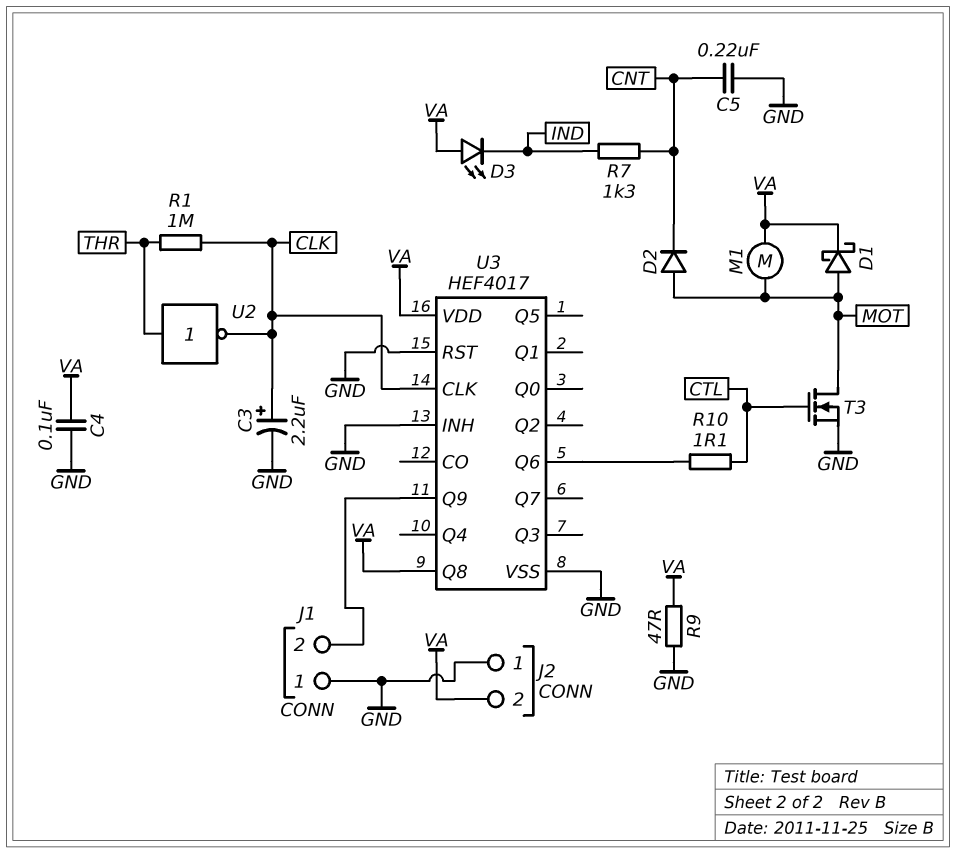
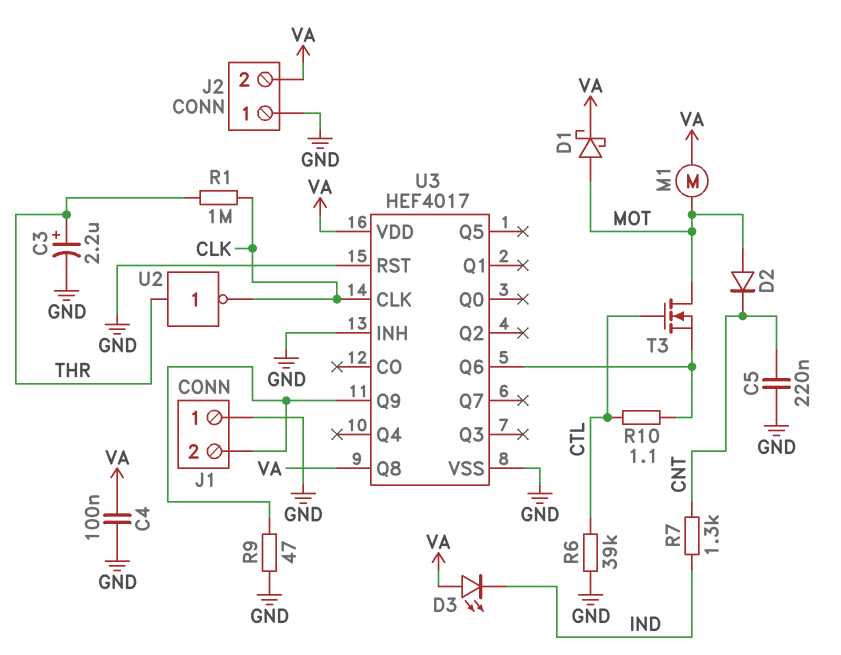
C3: 2.2uF (plus CLK, minus GND) -> 2.2uF (plus THR, minus GND)
R6: none -> 39k (CTL, GND)
R9: 47 (GND, VA) -> 47 (GND, J1/2)
T3: NMOS (G CTL, D MOT, S GND) -> NMOS (G CTL, D MOT, S U3/Q6)

